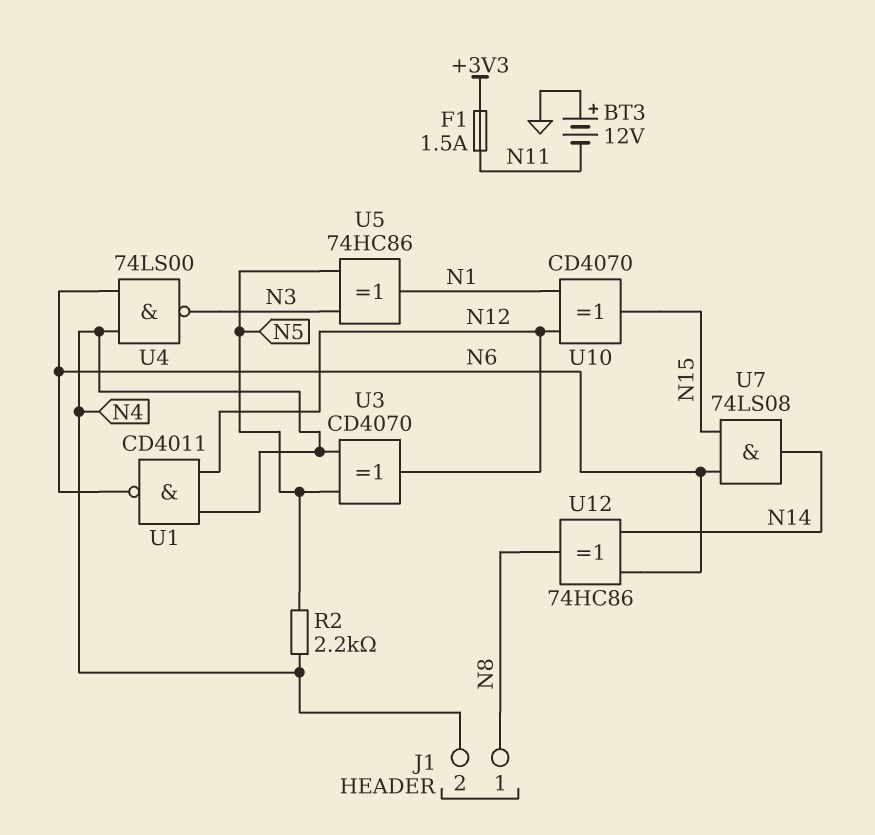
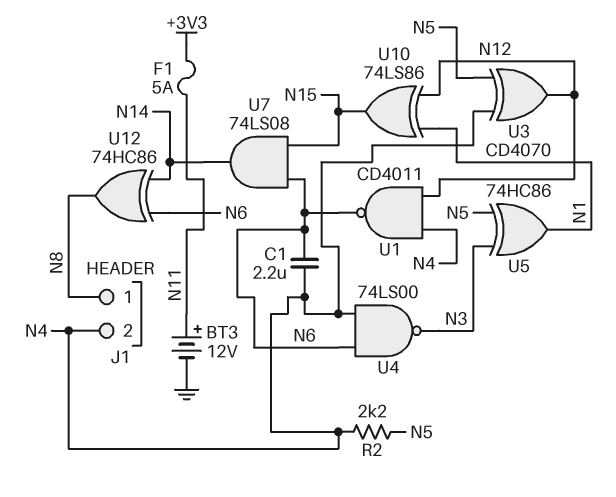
BT3: 12V (plus GND, minus N11) -> 12V (plus N11, minus GND)
C1: none -> 2.2uF (N4, N6)
F1: 1.5A (+3V3, N11) -> 5A (+3V3, N11)
U10: XOR CD4070 (in N1, in N12, out N15) -> XOR 74LS86 (in N1, in N12, out N15)

